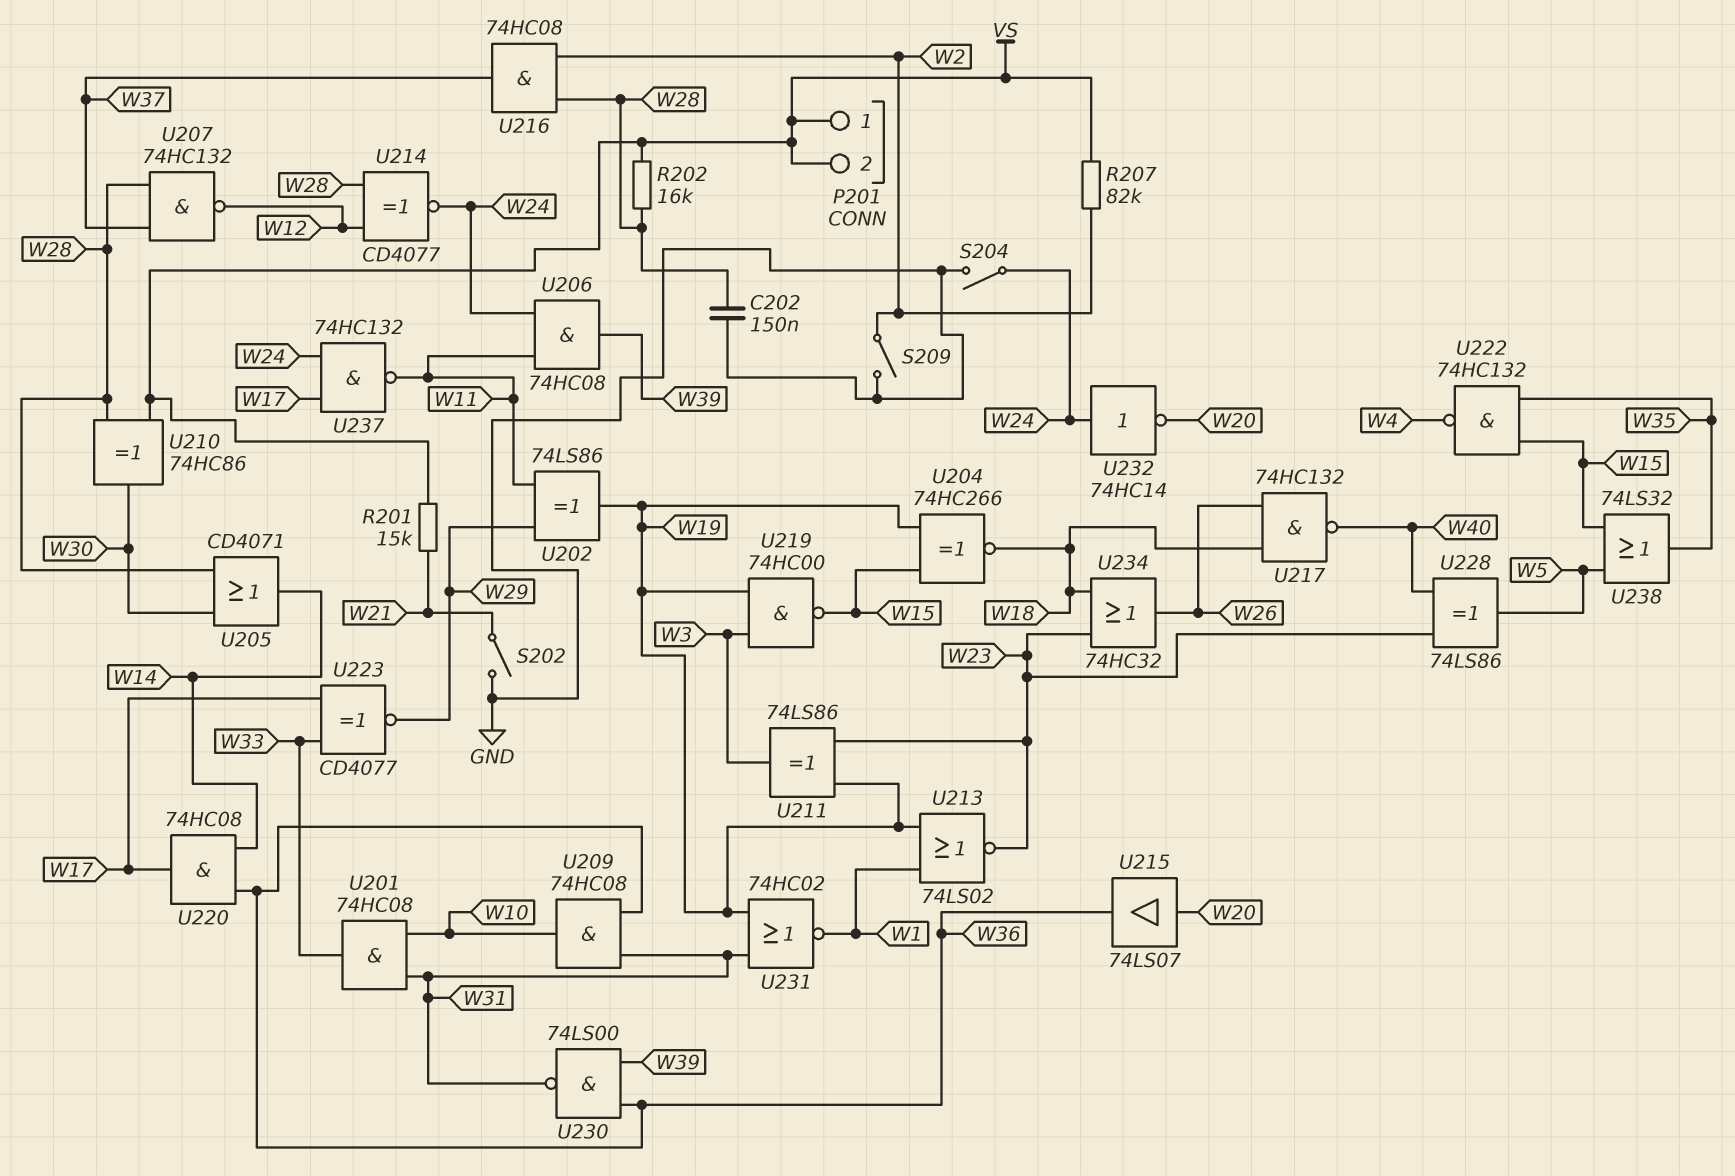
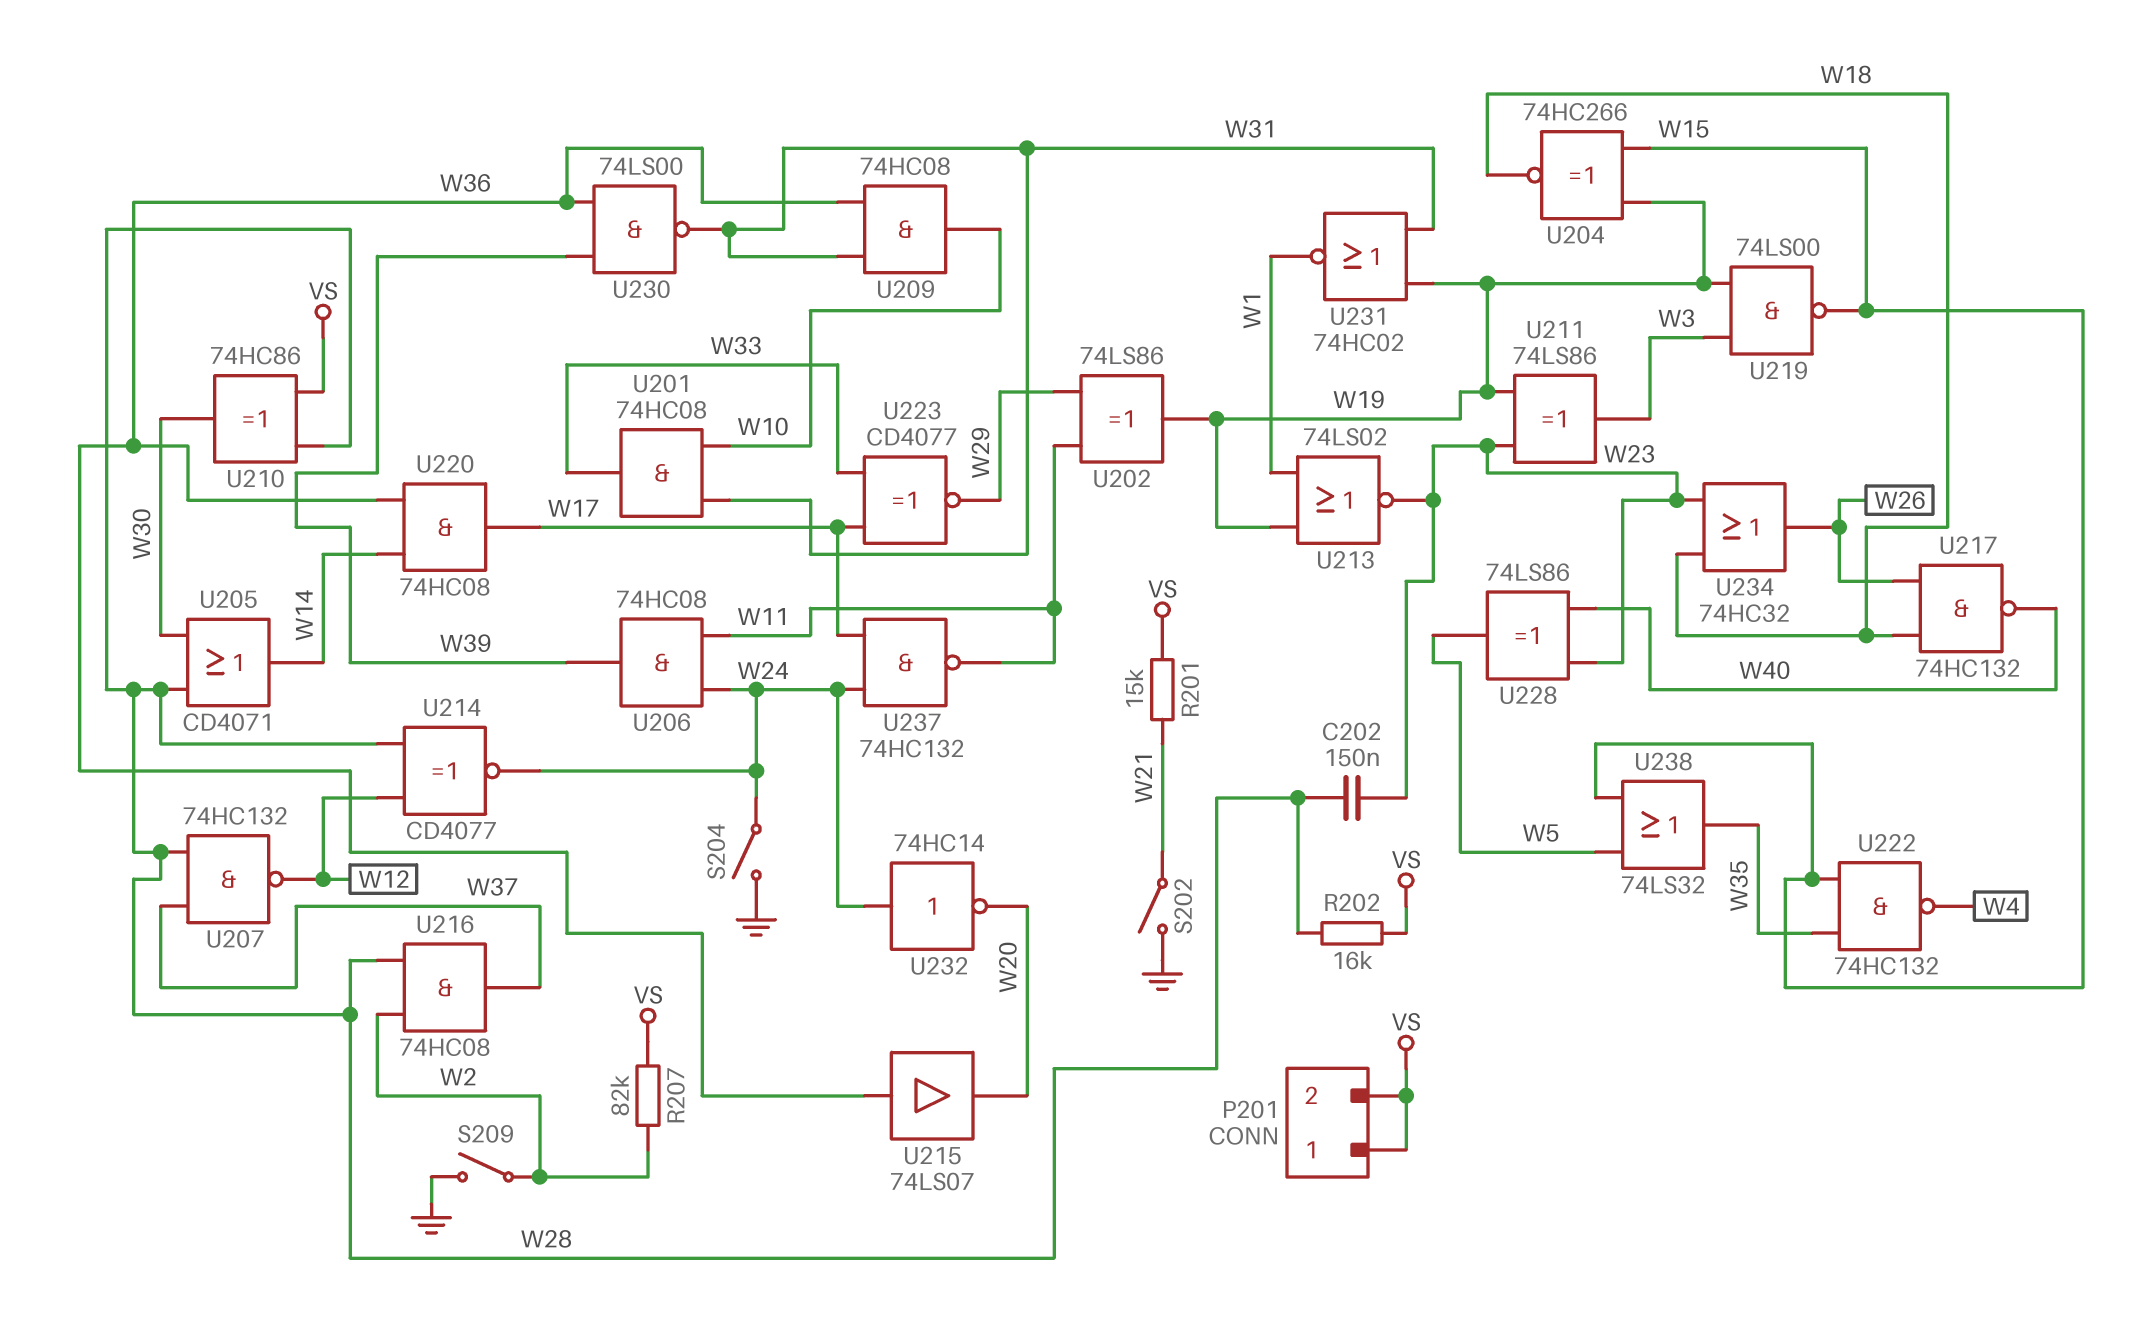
C202: 150nF (GND, W28) -> 150nF (W23, W28)
U215: buffer 74LS07 (in W20, out W36) -> buffer 74LS07 (in W36, out W20)
U219: NAND 74HC00 (in W3, in W19, out W15) -> NAND 74LS00 (in W3, in W19, out W15)

